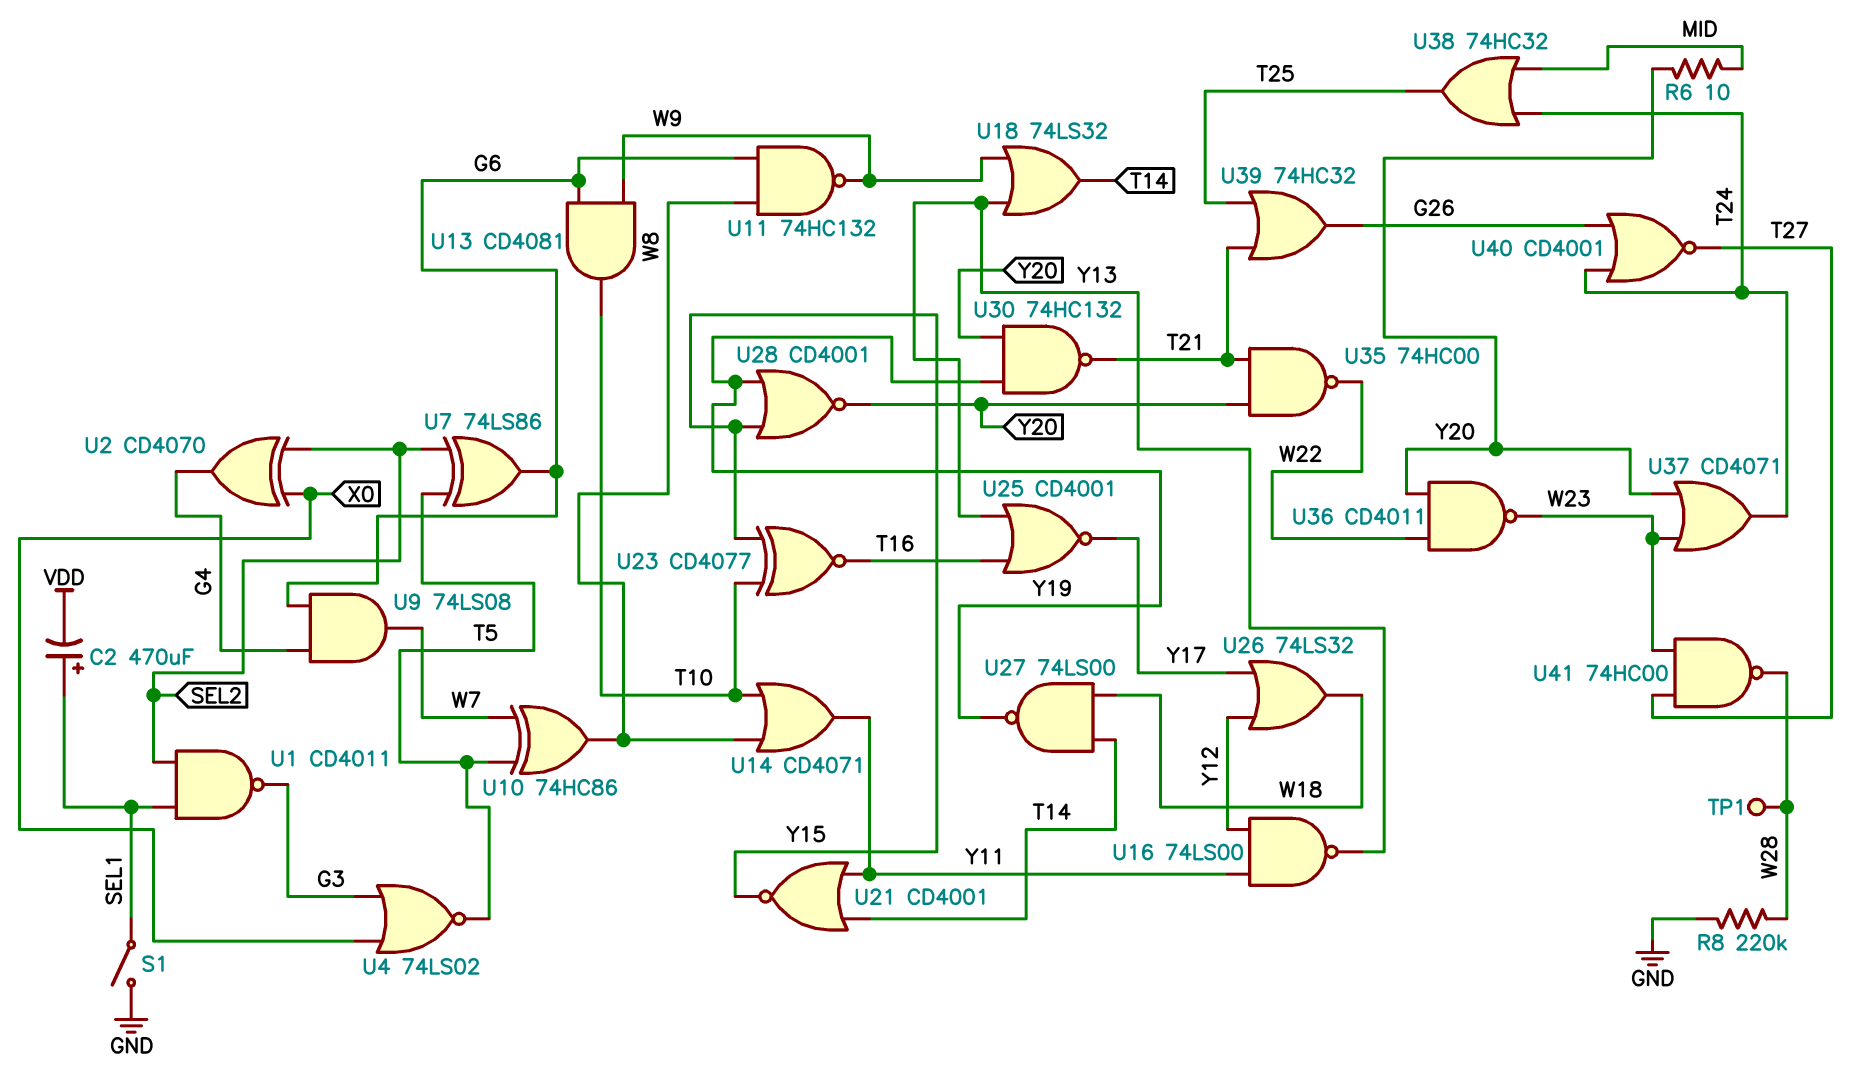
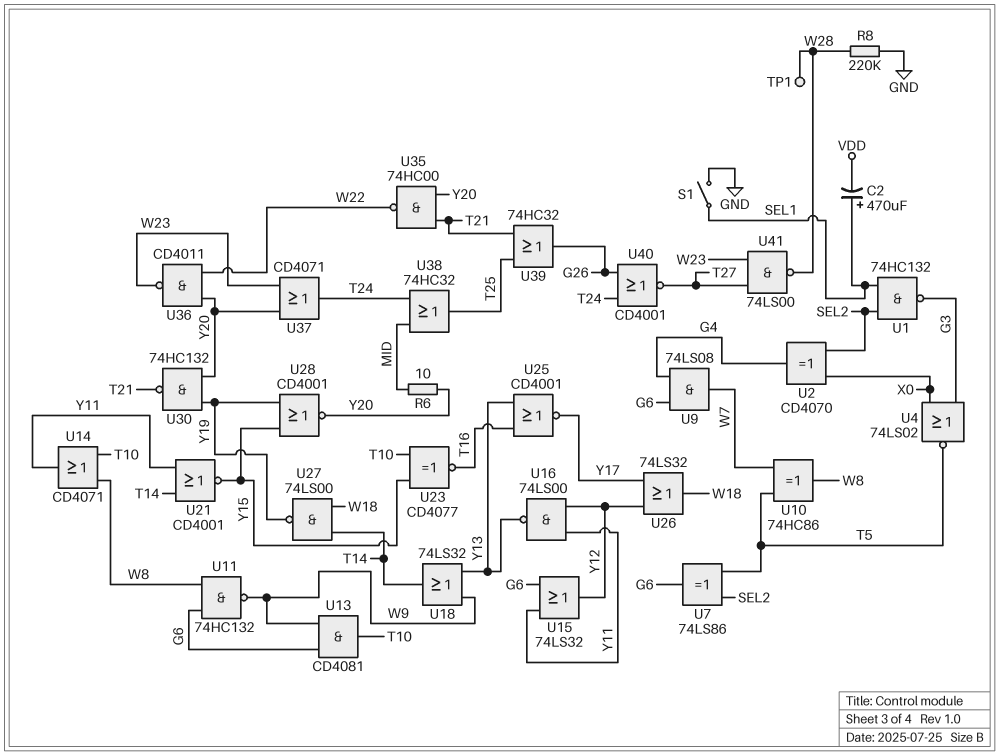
U1: NAND CD4011 (in SEL1, in SEL2, out G3) -> NAND 74HC132 (in SEL1, in SEL2, out G3)
U15: none -> OR 74LS32 (in G6, in Y11, out Y12)
U41: NAND 74HC00 (in T27, in W23, out W28) -> NAND 74LS00 (in T27, in W23, out W28)

